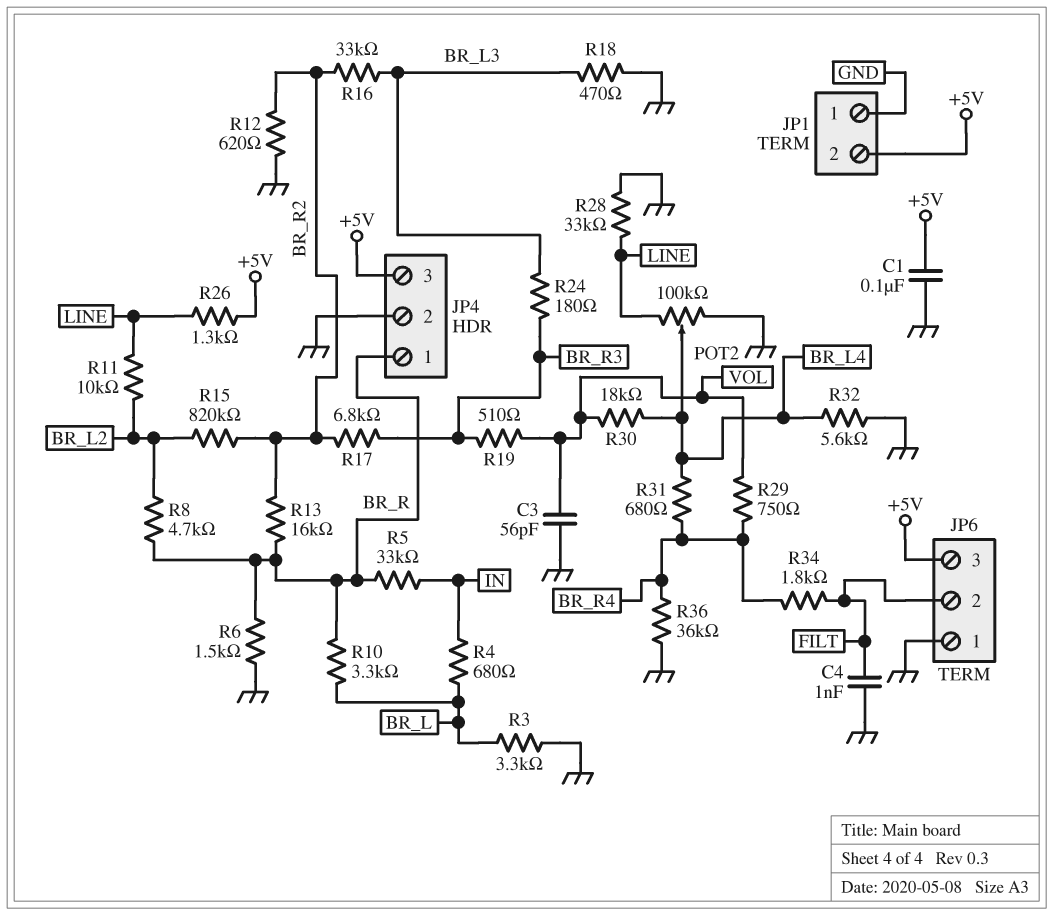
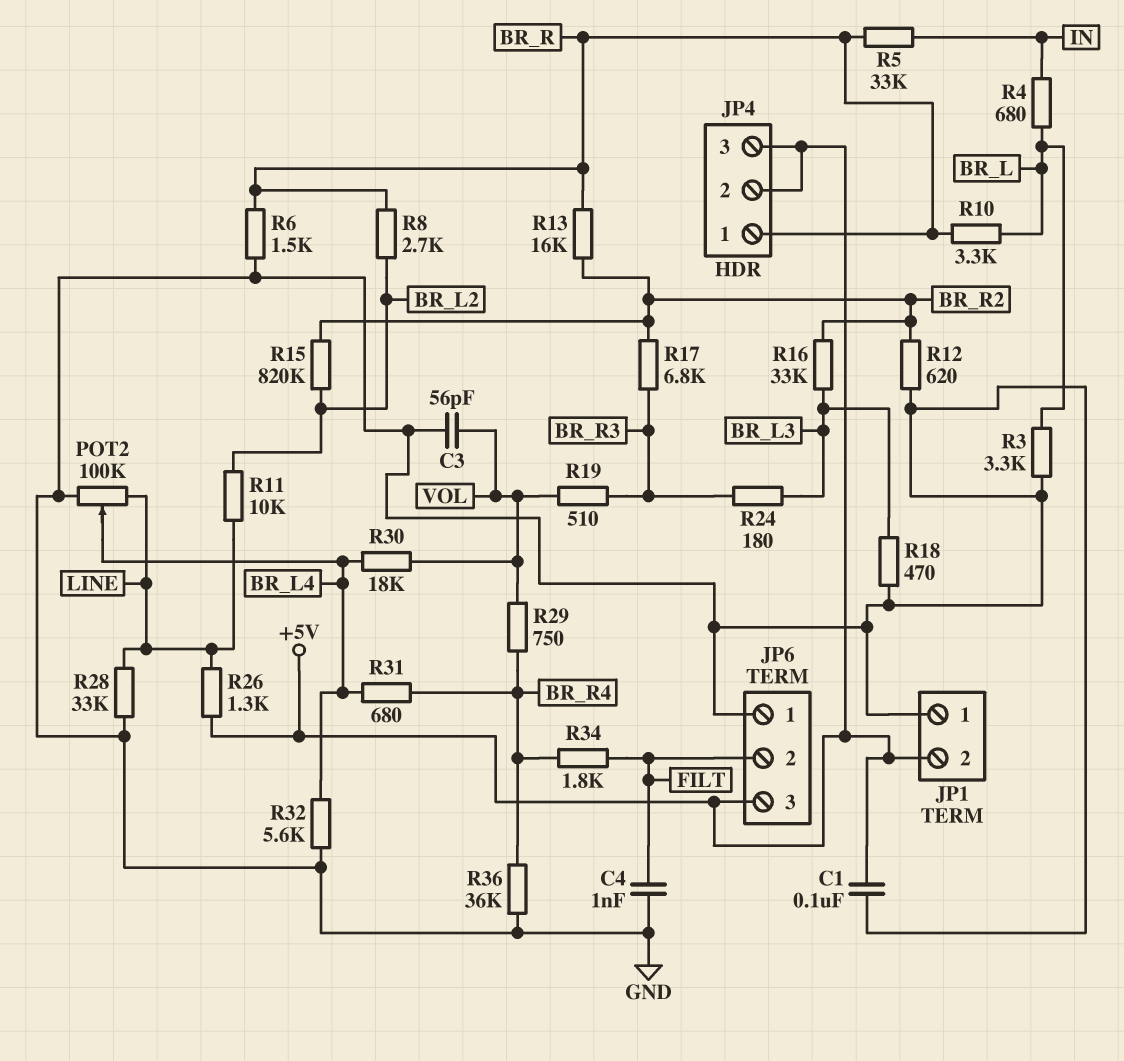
JP4 pin 2: GND -> +5V
R8: 4.7k (BR_L2, BR_R) -> 2.7k (BR_L2, BR_R)

